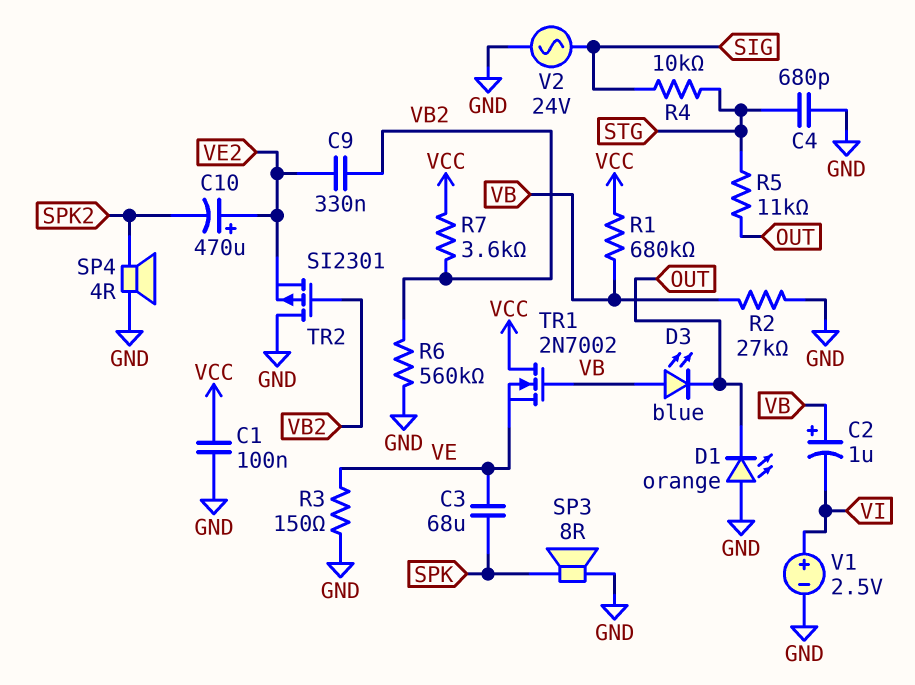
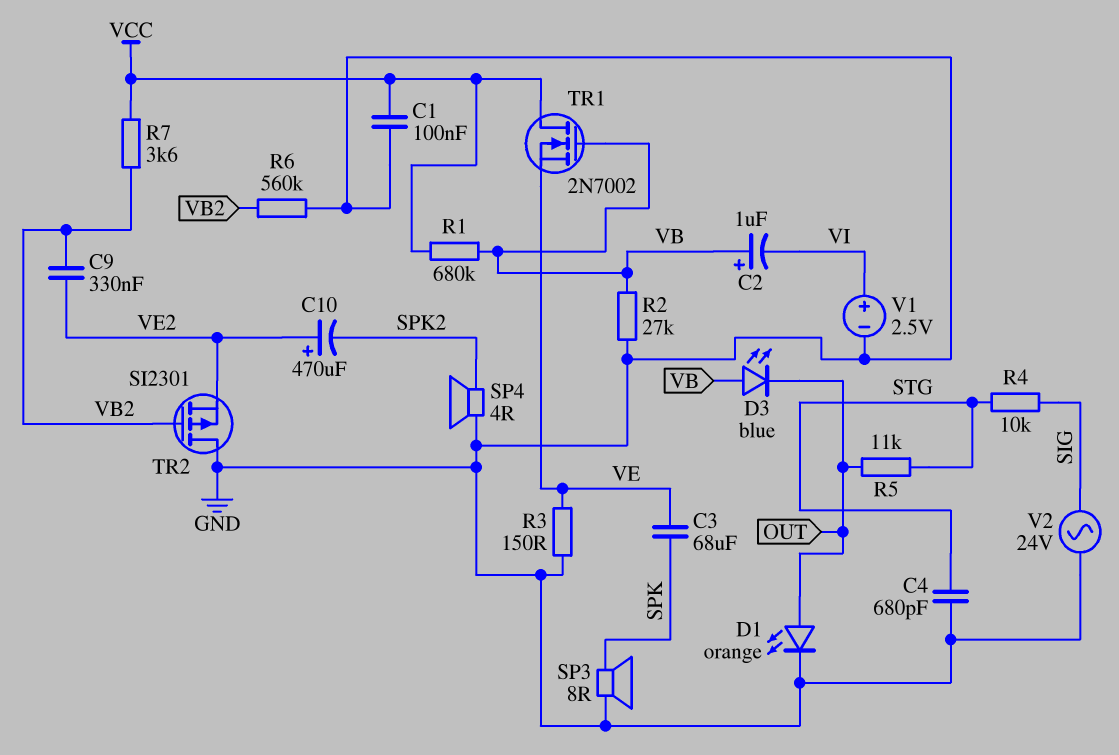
D1: LED orange (A GND, K OUT) -> LED orange (A OUT, K GND)

